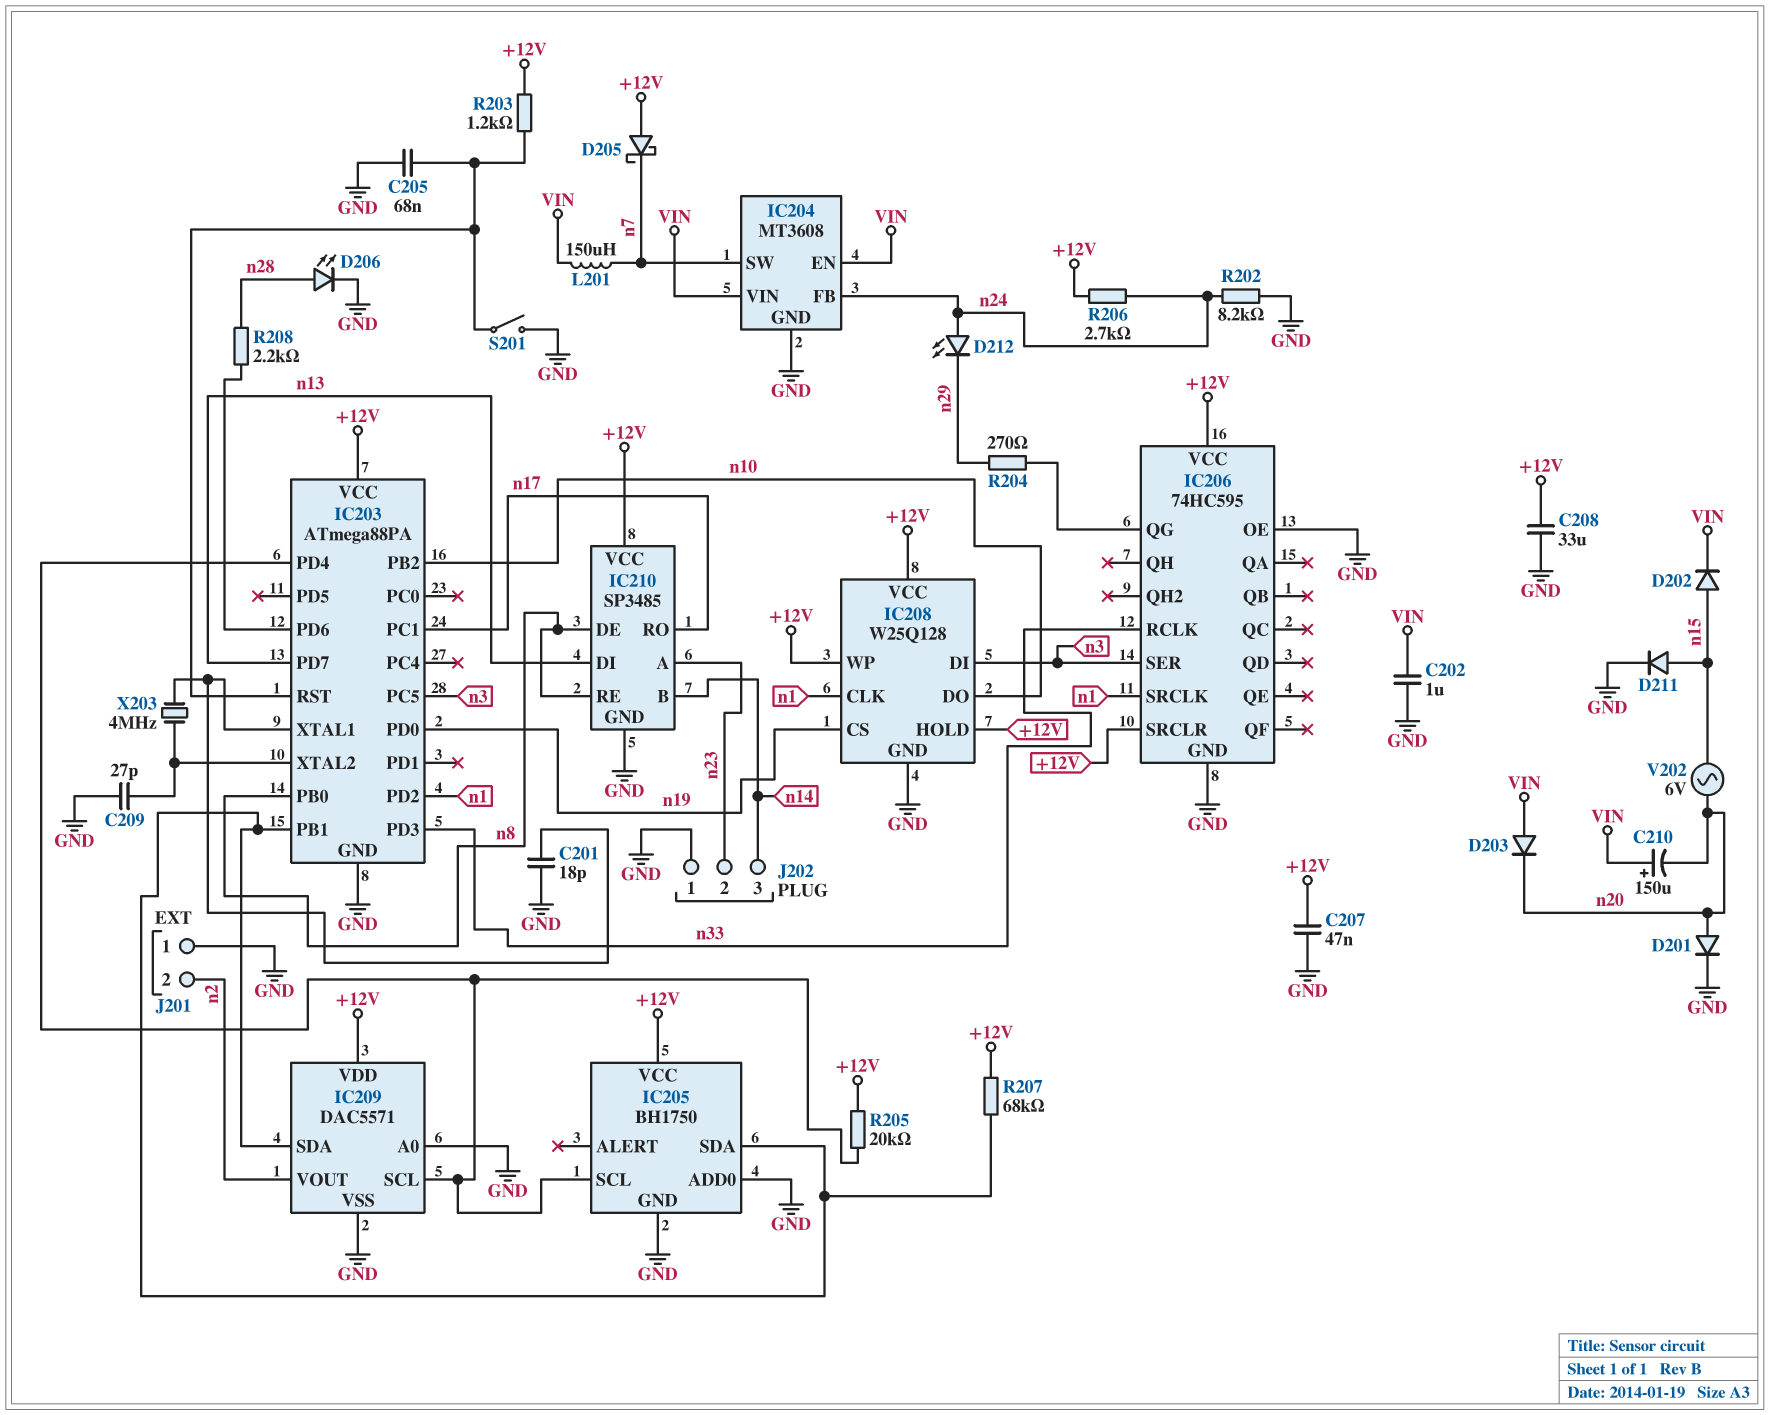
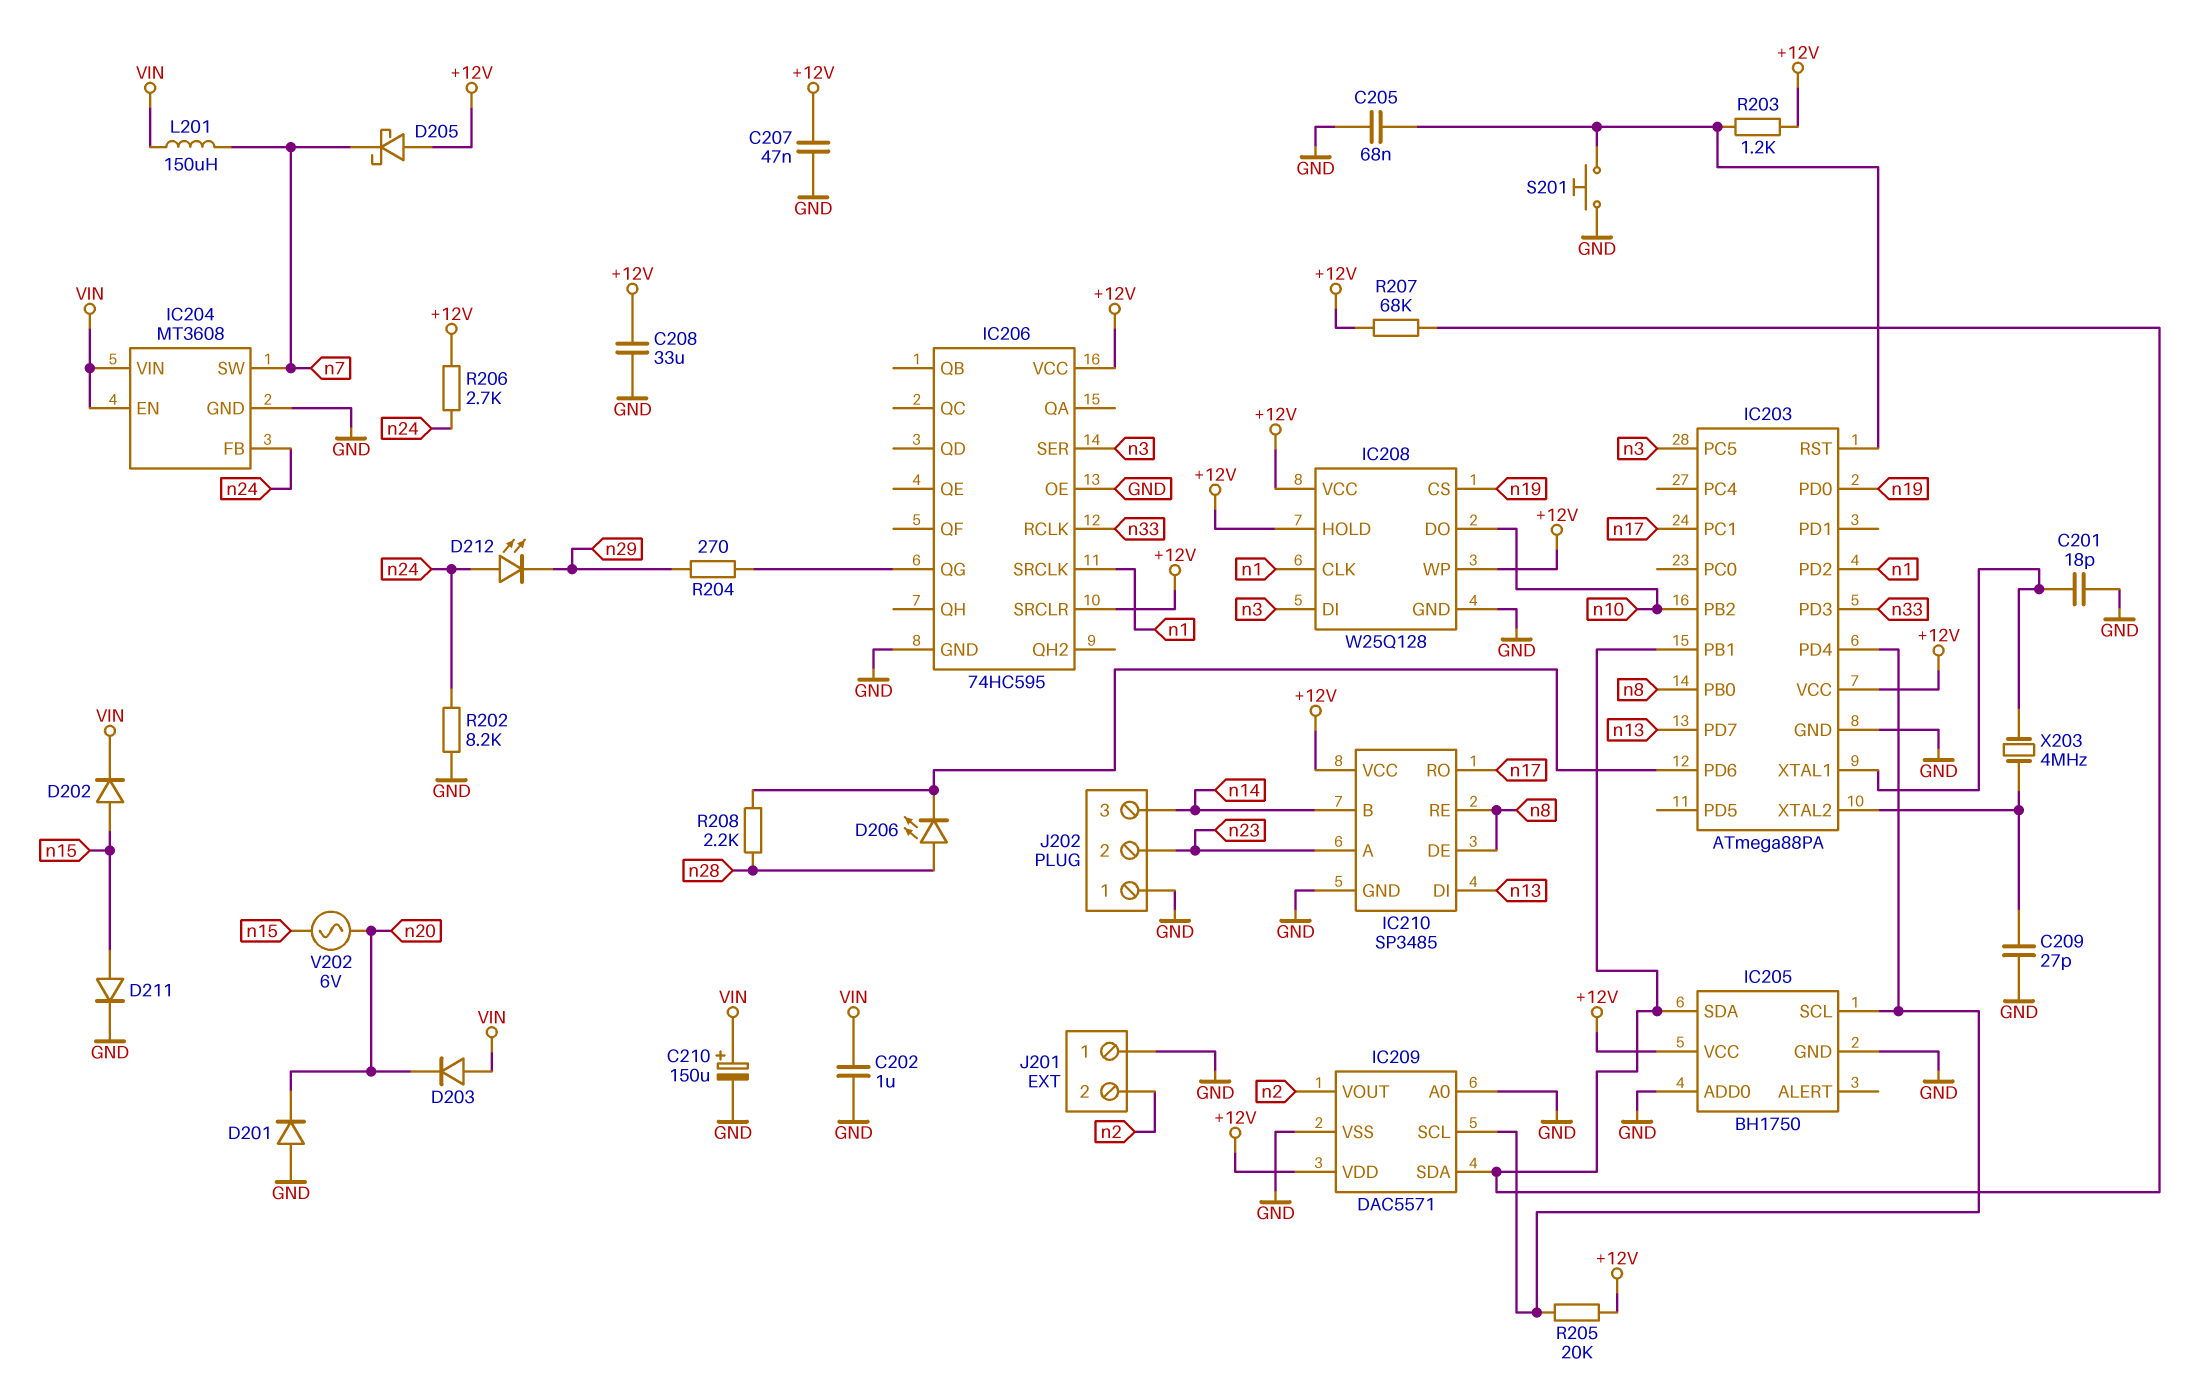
C210: 150uF (plus VIN, minus n20) -> 150uF (plus VIN, minus GND)
D201: diode (A n20, K GND) -> diode (A GND, K n20)
D206: LED (A n28, K GND) -> LED (A n28, K IC203/PD6)
S201: switch (GND, IC203/RST) -> button (GND, IC203/RST)

